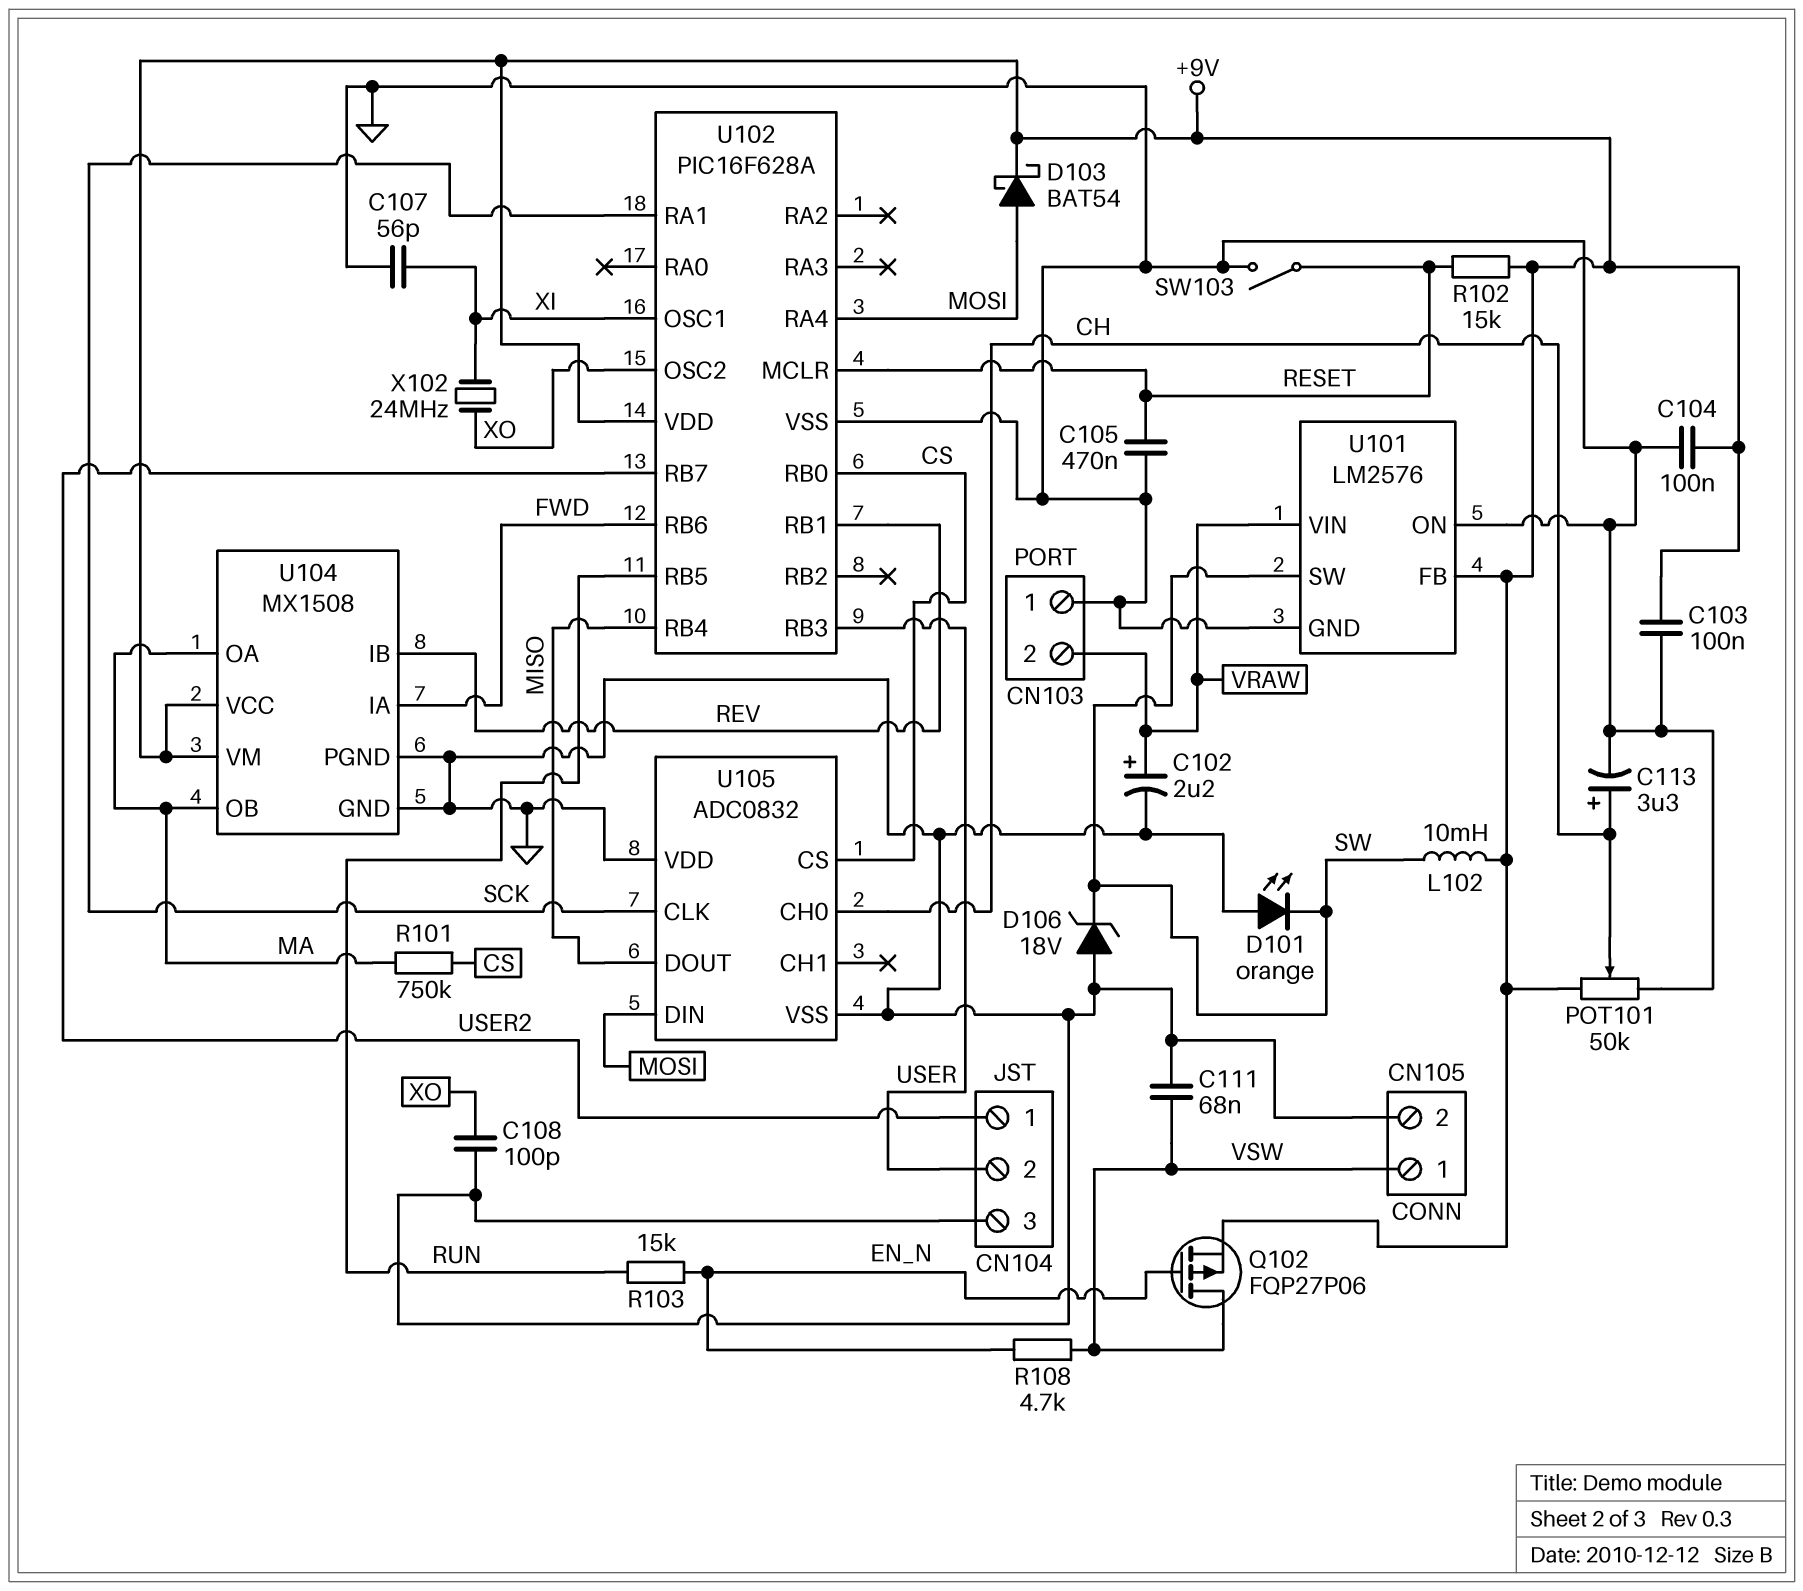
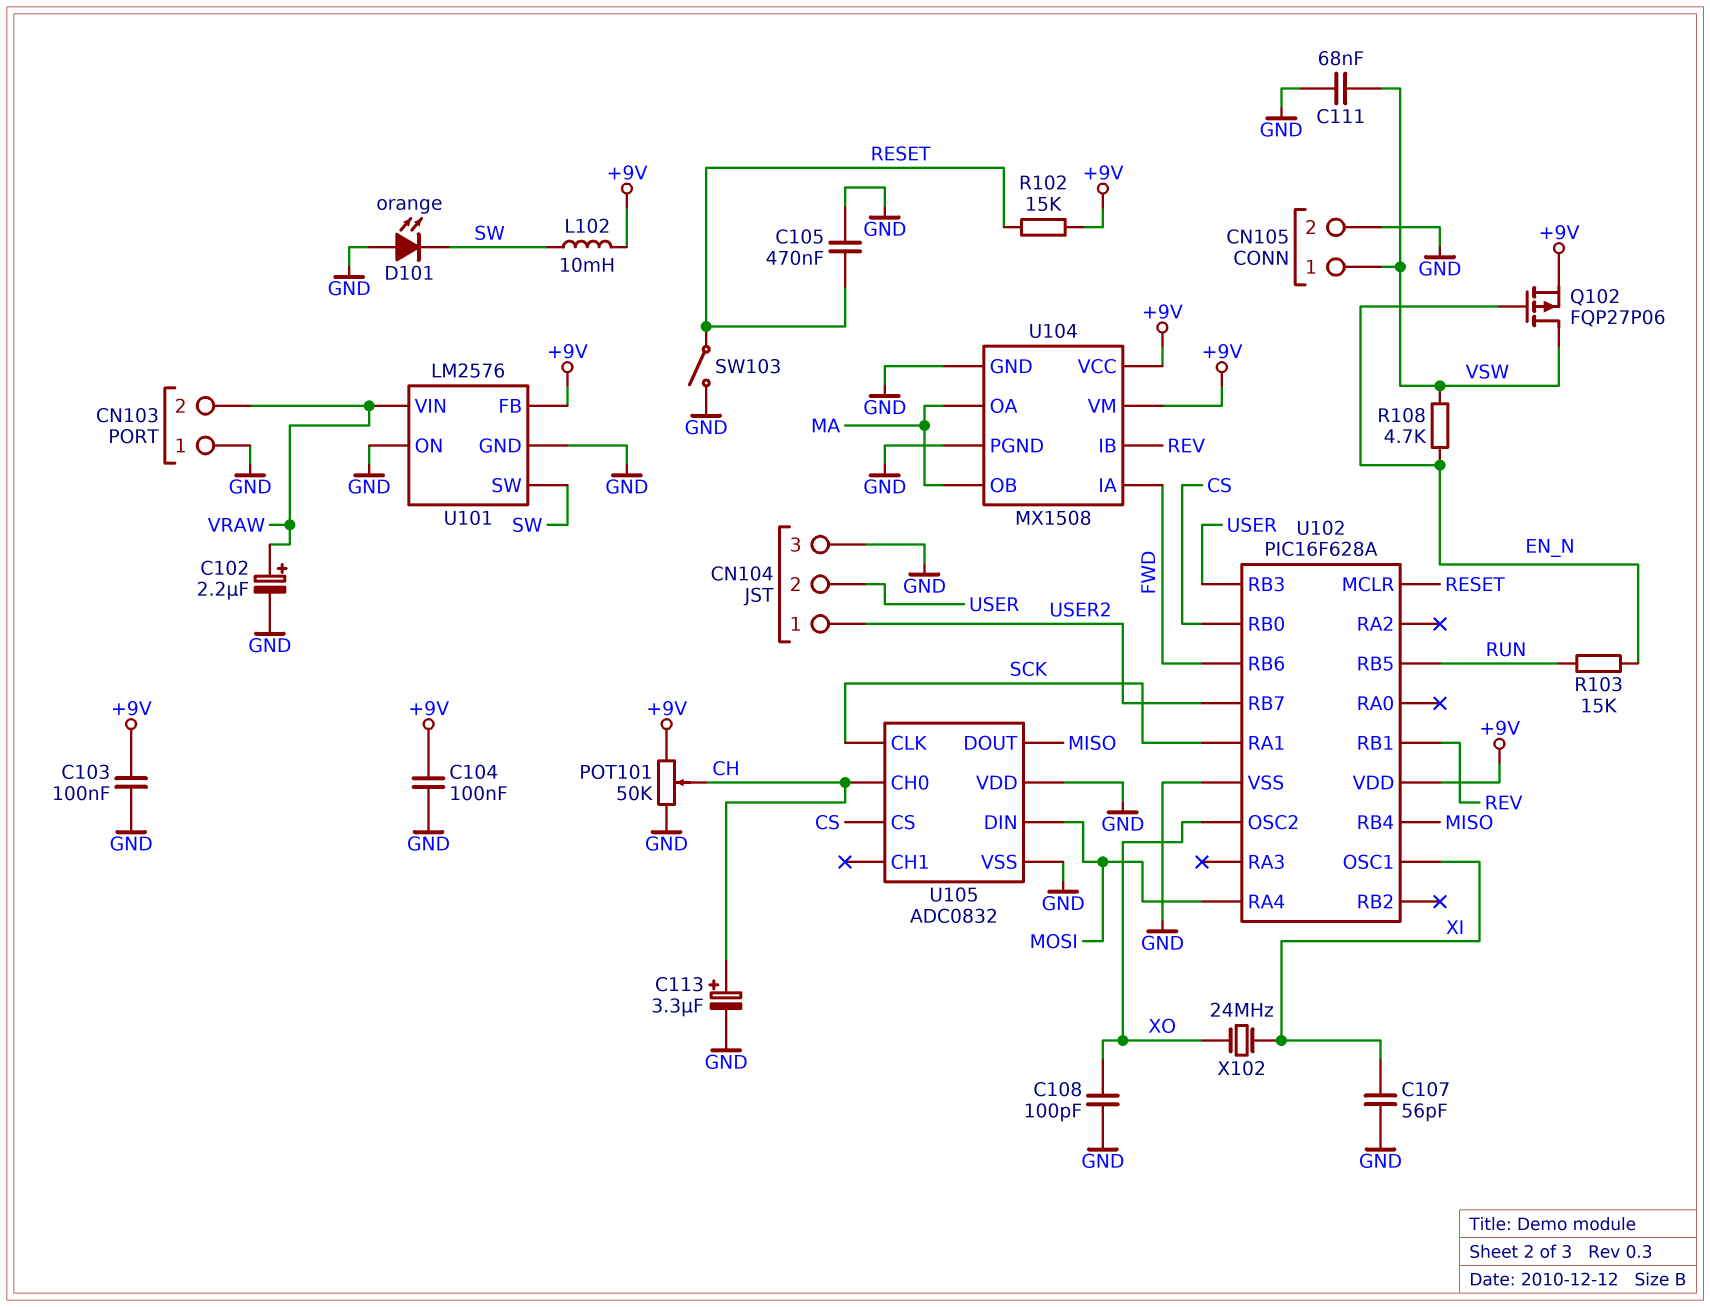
D103: schottky BAT54 (A MOSI, K +9V) -> none
D106: zener 18V (A GND, K SW) -> none
R101: 750k (CS, MA) -> none

